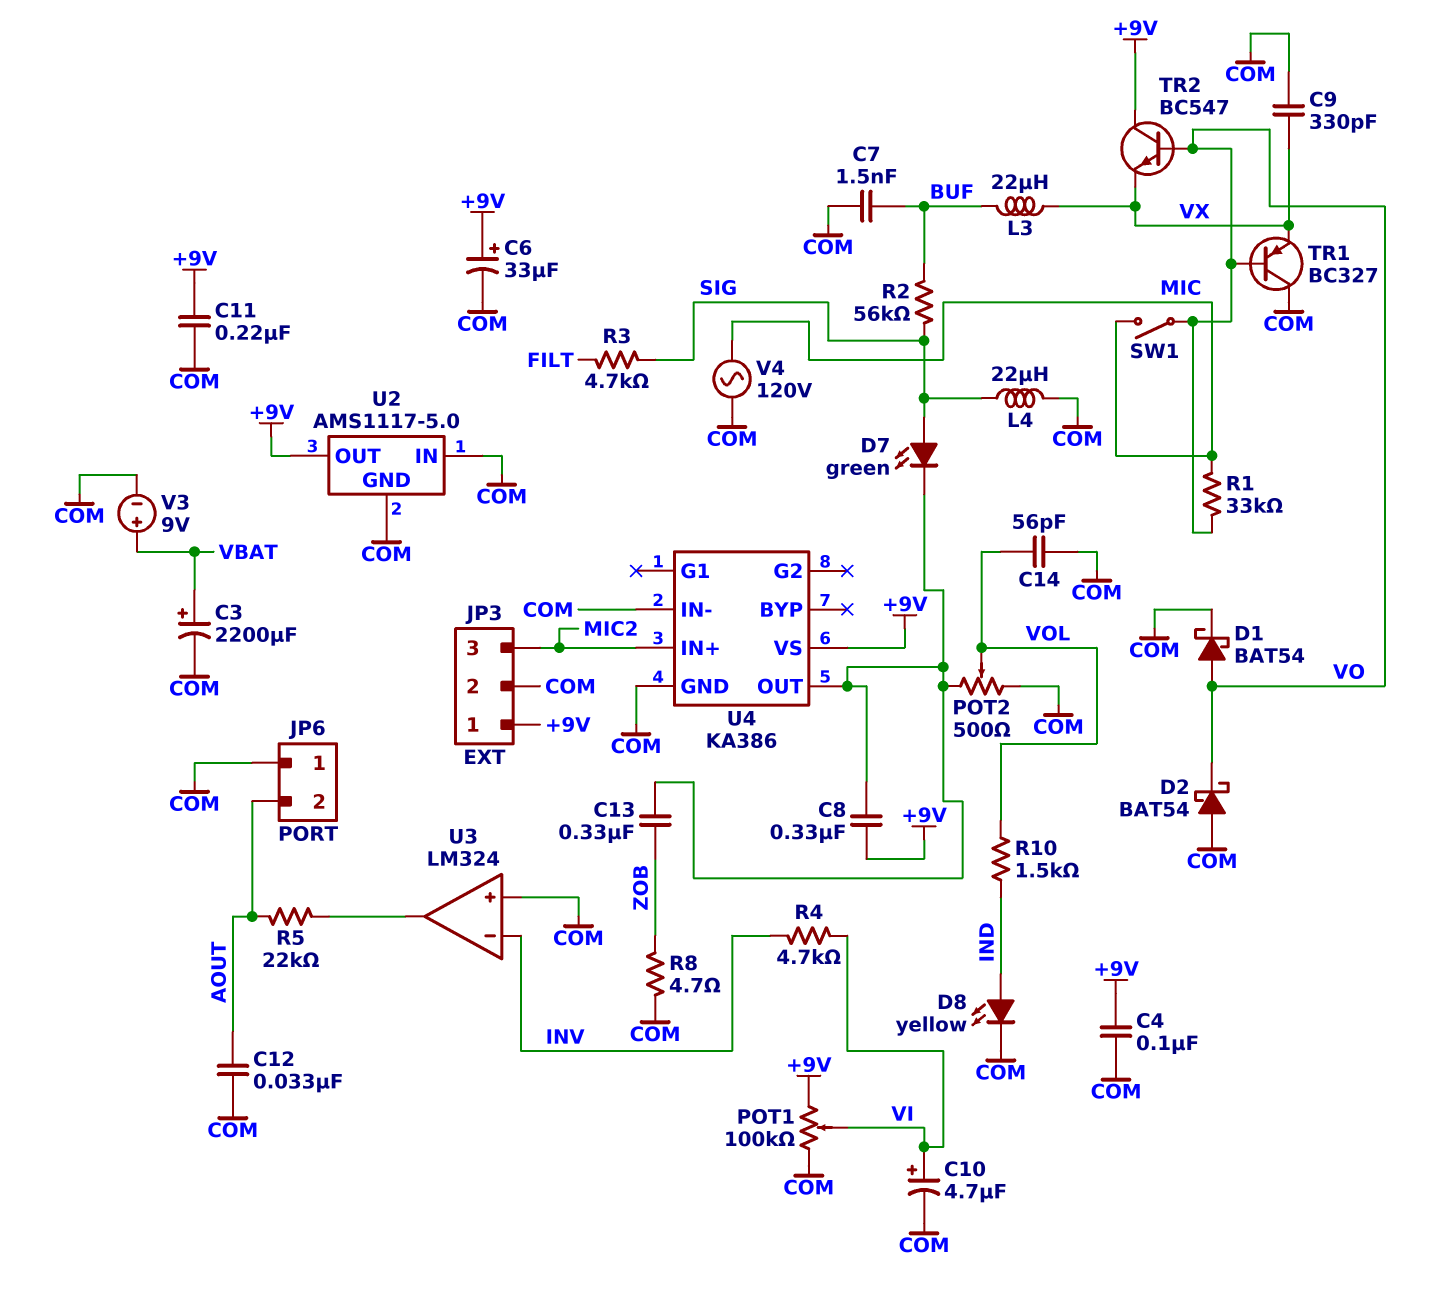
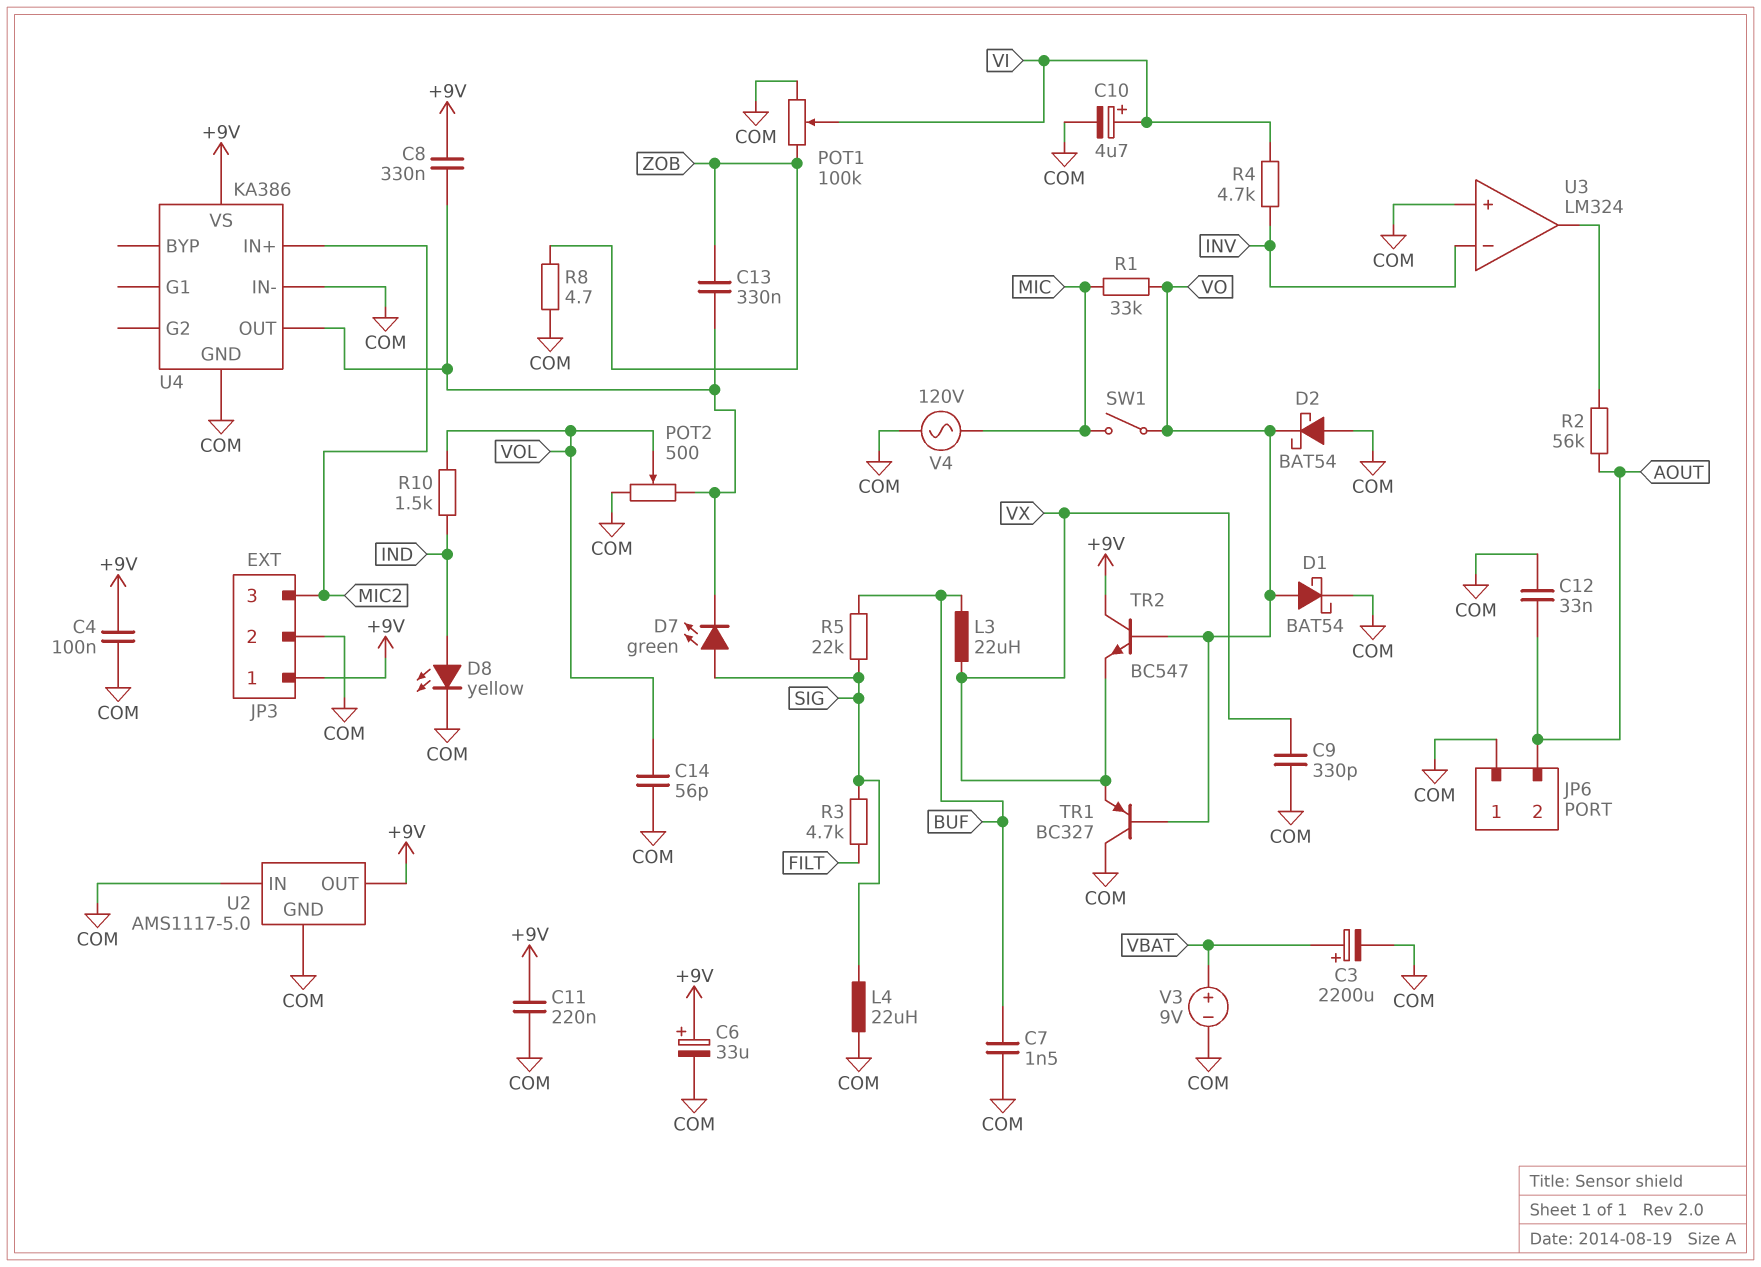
POT1: 100k (+9V, COM, wiper VI) -> 100k (COM, ZOB, wiper VI)
R2: 56k (BUF, SIG) -> 56k (AOUT, U3/out)
R5: 22k (AOUT, U3/out) -> 22k (BUF, SIG)

